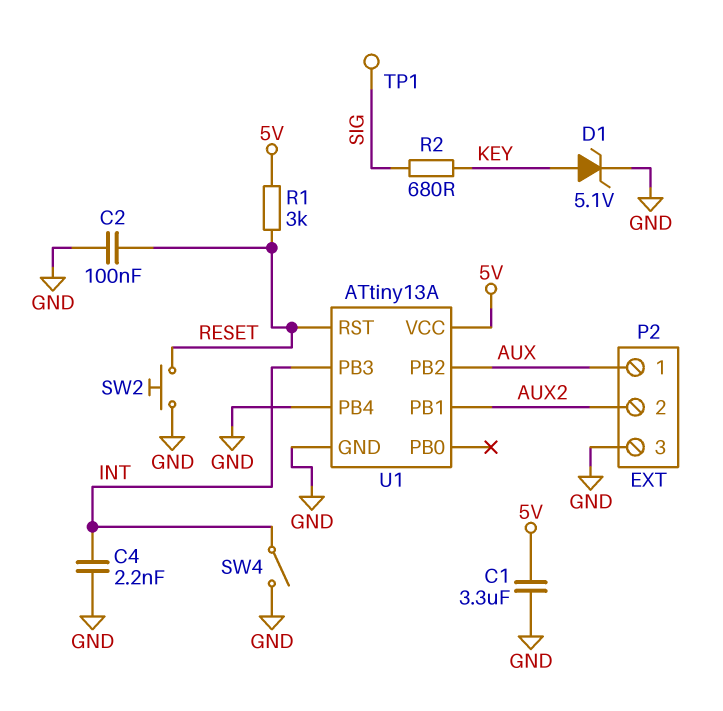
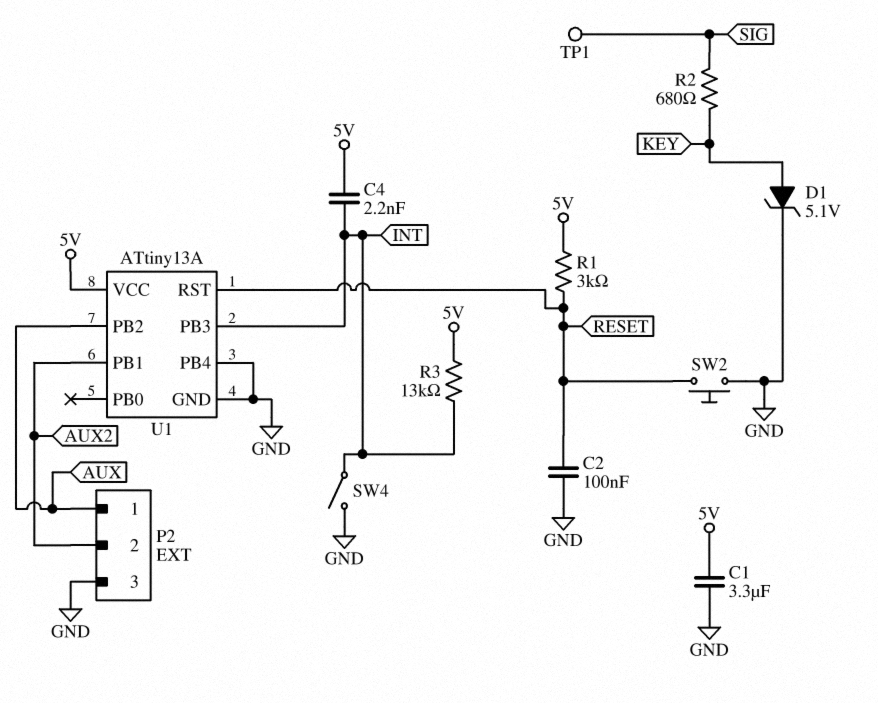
C4: 2.2nF (GND, INT) -> 2.2nF (5V, INT)
R3: none -> 13k (5V, INT)

